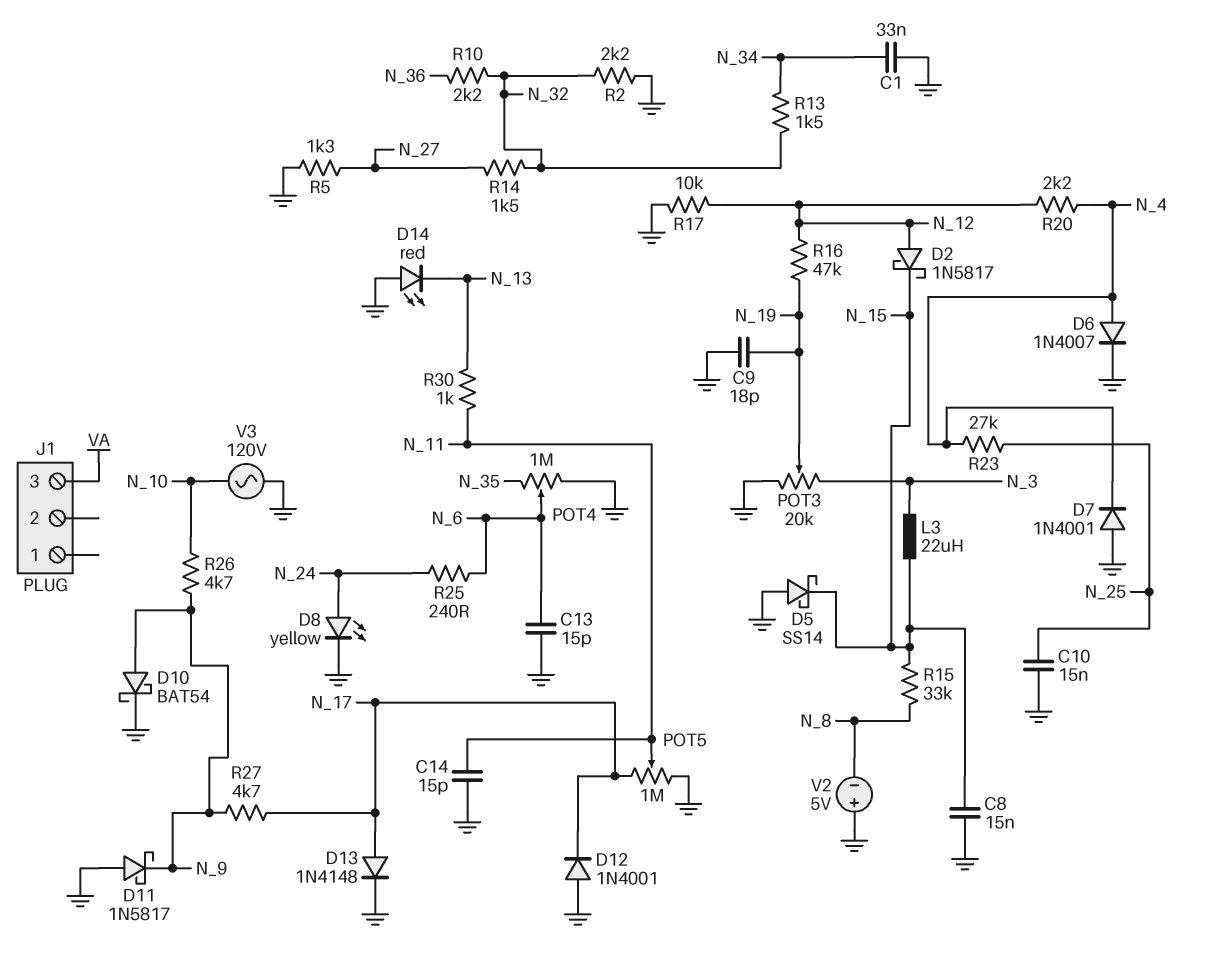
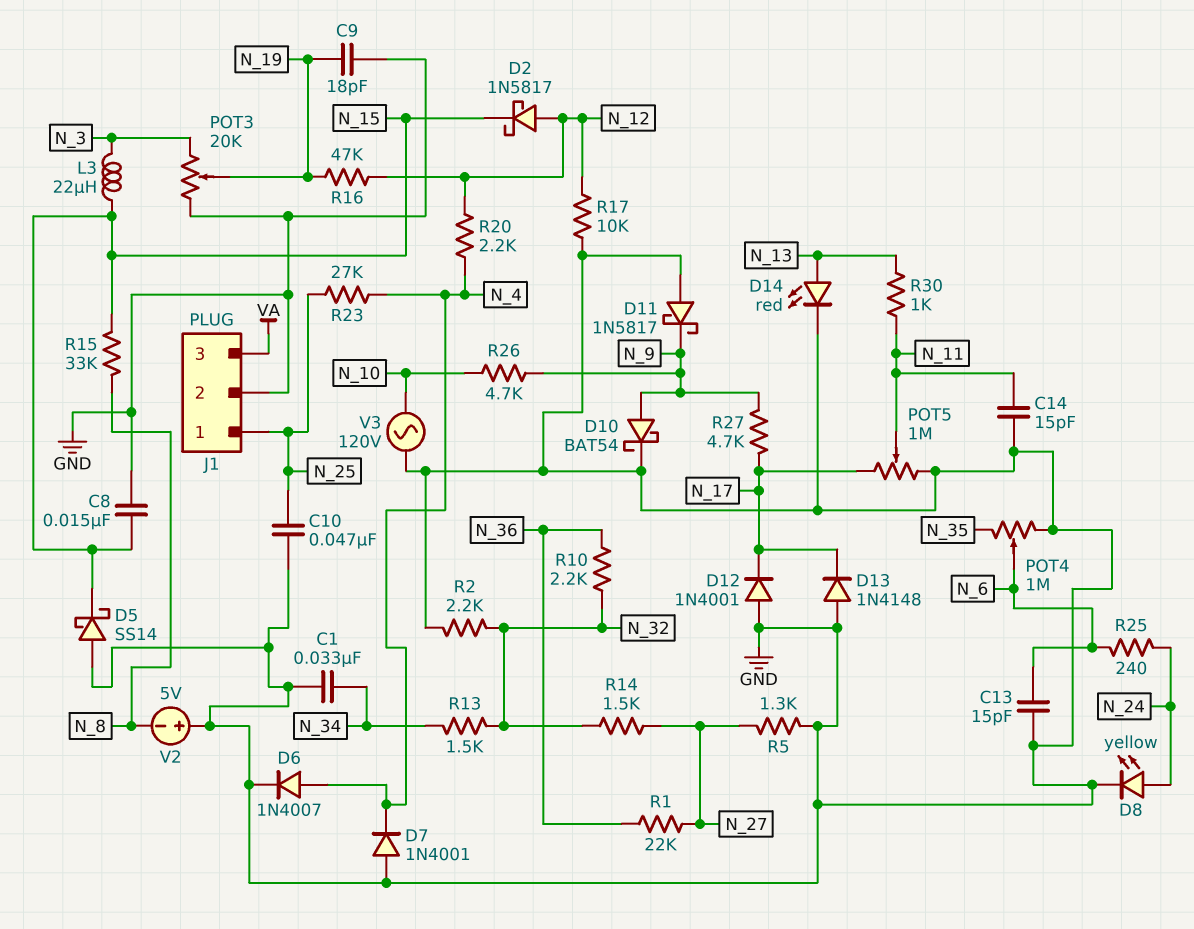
C10: 15nF (GND, N_25) -> 47nF (GND, N_25)
D13: diode 1N4148 (A N_17, K GND) -> diode 1N4148 (A GND, K N_17)
D14: LED red (A GND, K N_13) -> LED red (A N_13, K GND)
J1 pin 1: none -> N_25
J1 pin 2: none -> GND
R1: none -> 22k (N_27, N_36)

